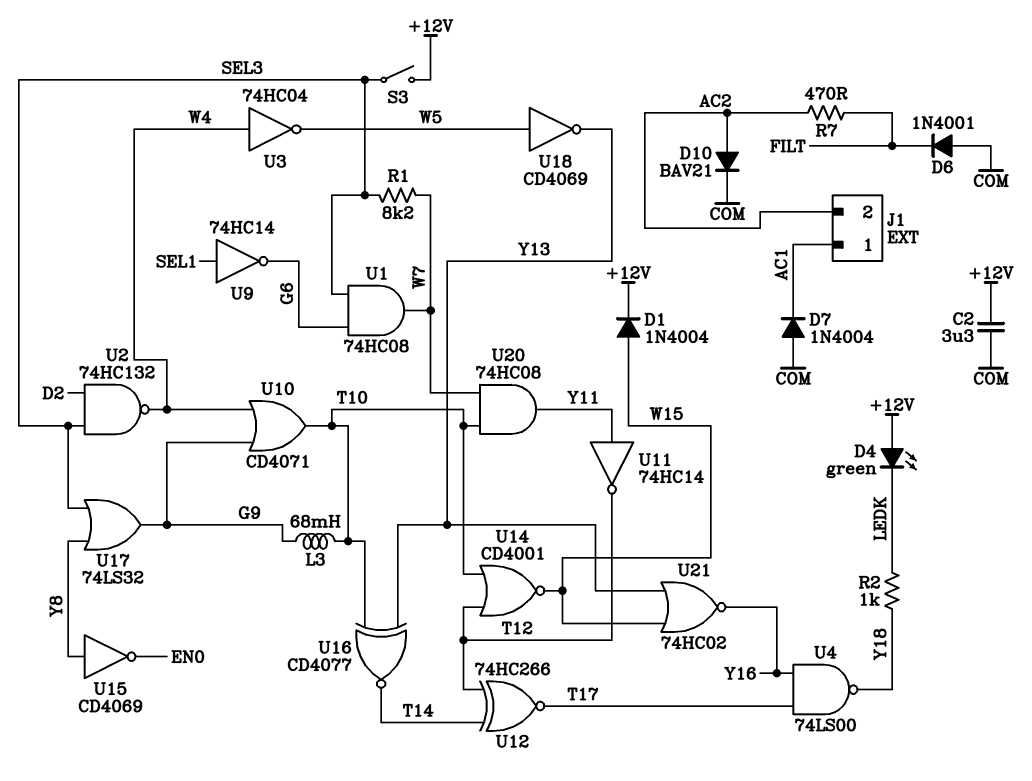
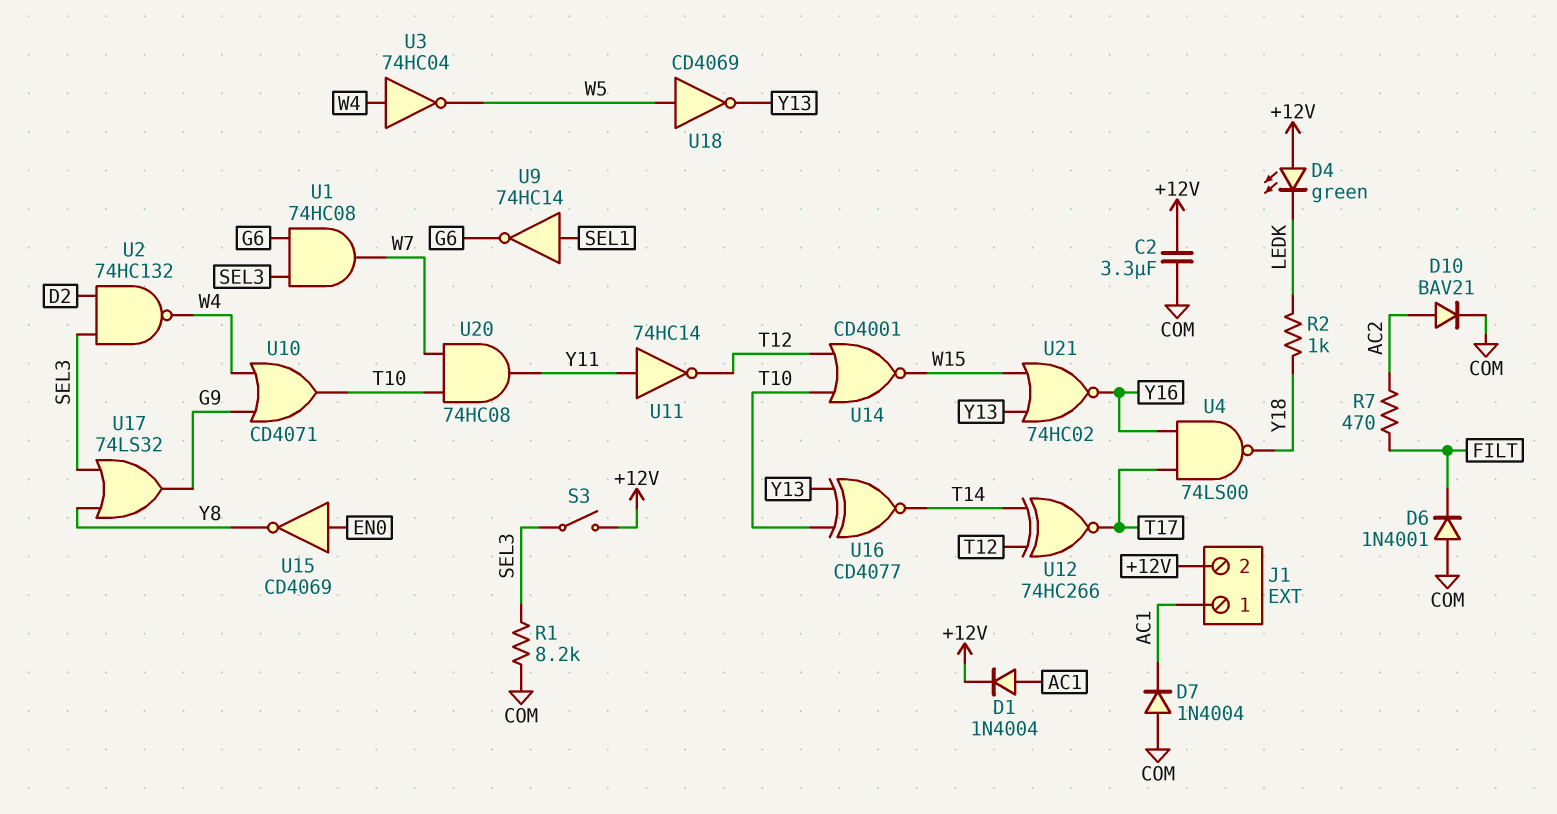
D1: diode 1N4004 (A W15, K +12V) -> diode 1N4004 (A AC1, K +12V)
J1 pin 2: AC2 -> +12V
L3: 68mH (G9, T10) -> none
R1: 8.2k (SEL3, W7) -> 8.2k (COM, SEL3)
U15: NOT CD4069 (in Y8, out EN0) -> NOT CD4069 (in EN0, out Y8)

